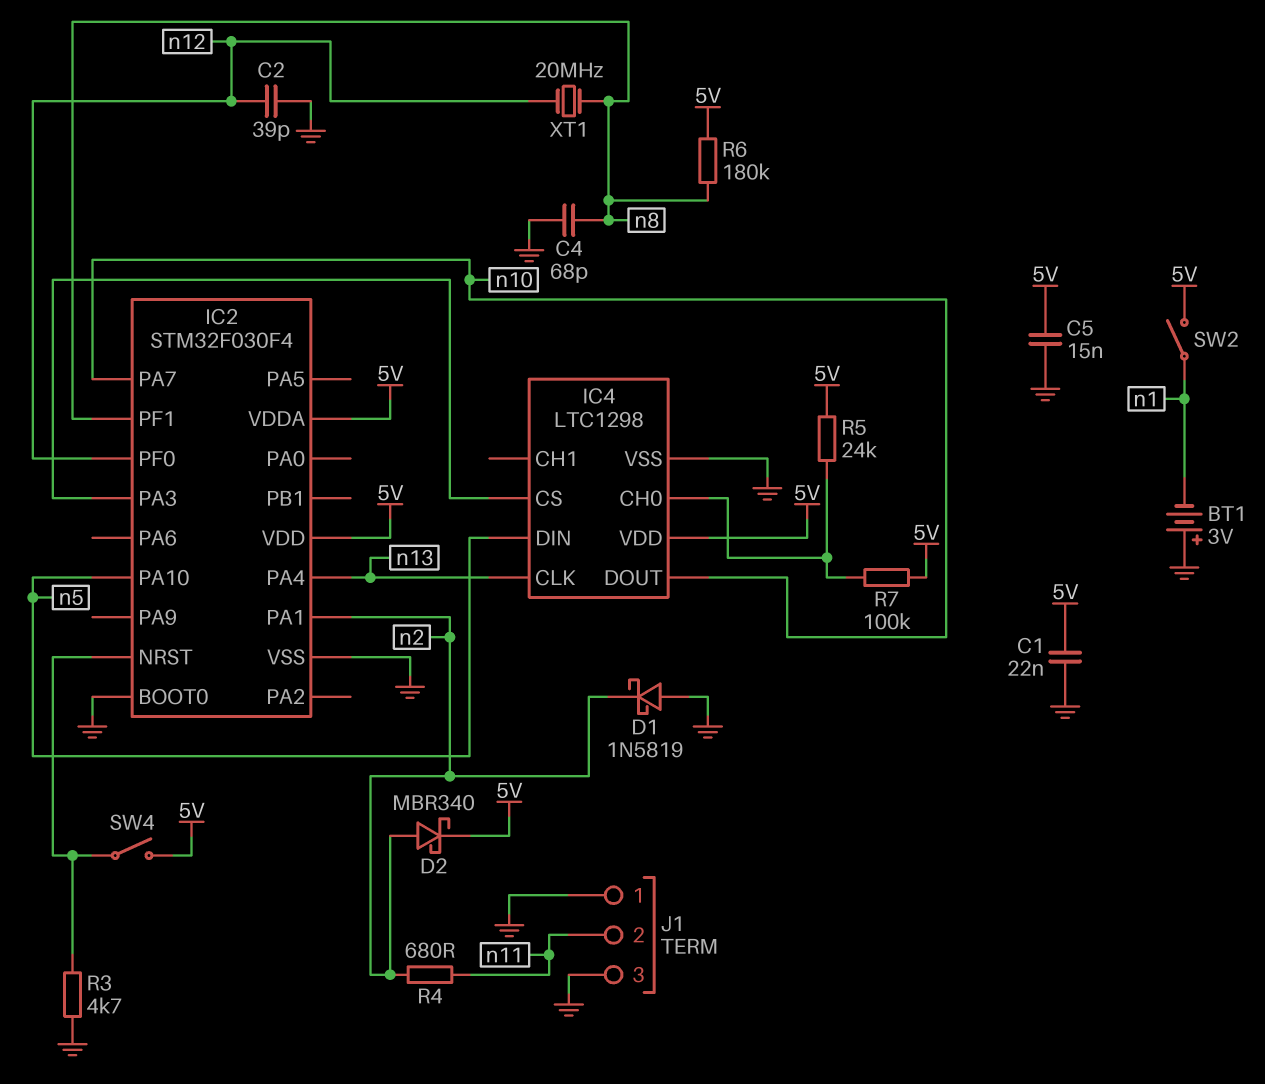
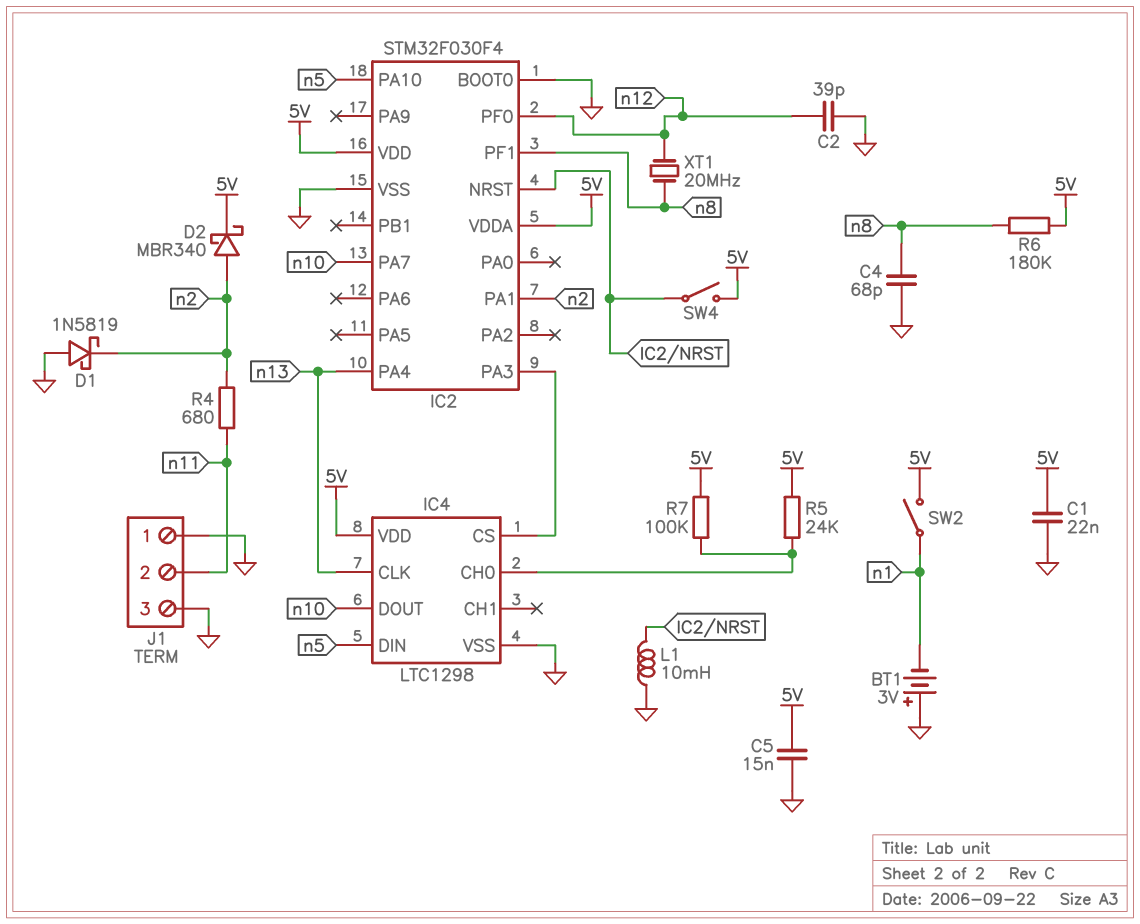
L1: none -> 10mH (GND, IC2/NRST)
R3: 4.7k (GND, IC2/NRST) -> none

